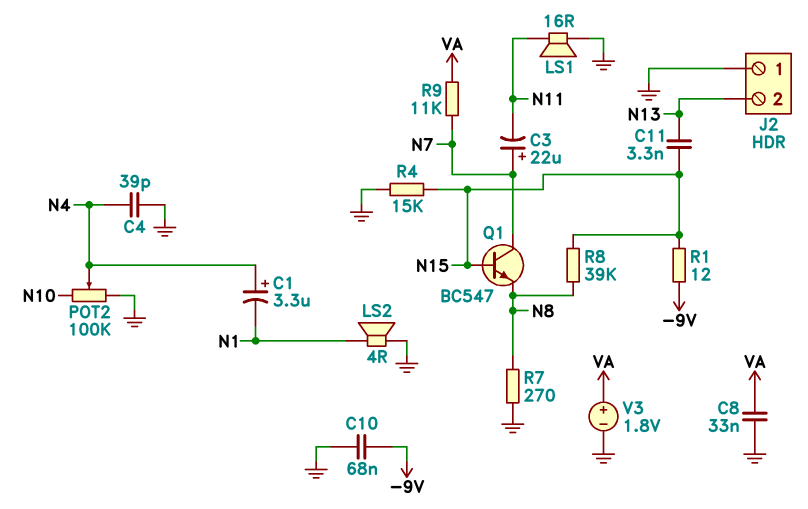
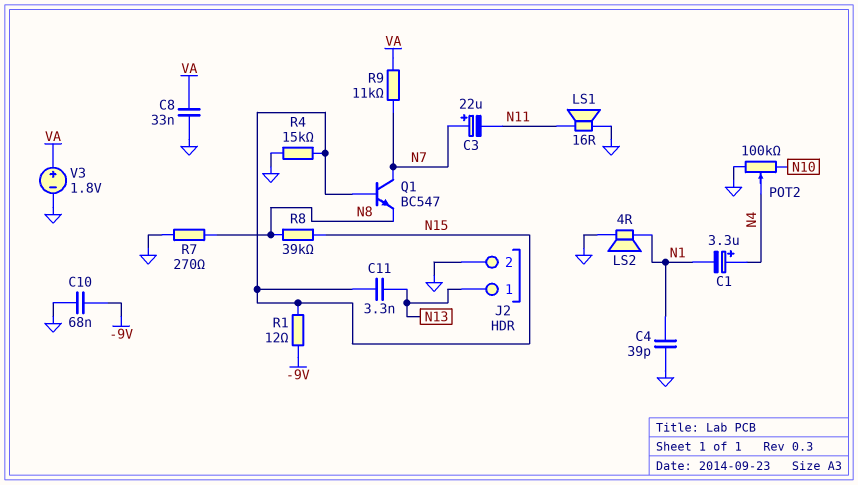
C4: 39pF (GND, N4) -> 39pF (GND, N1)
J2 pin 1: GND -> N13
J2 pin 2: N13 -> GND

